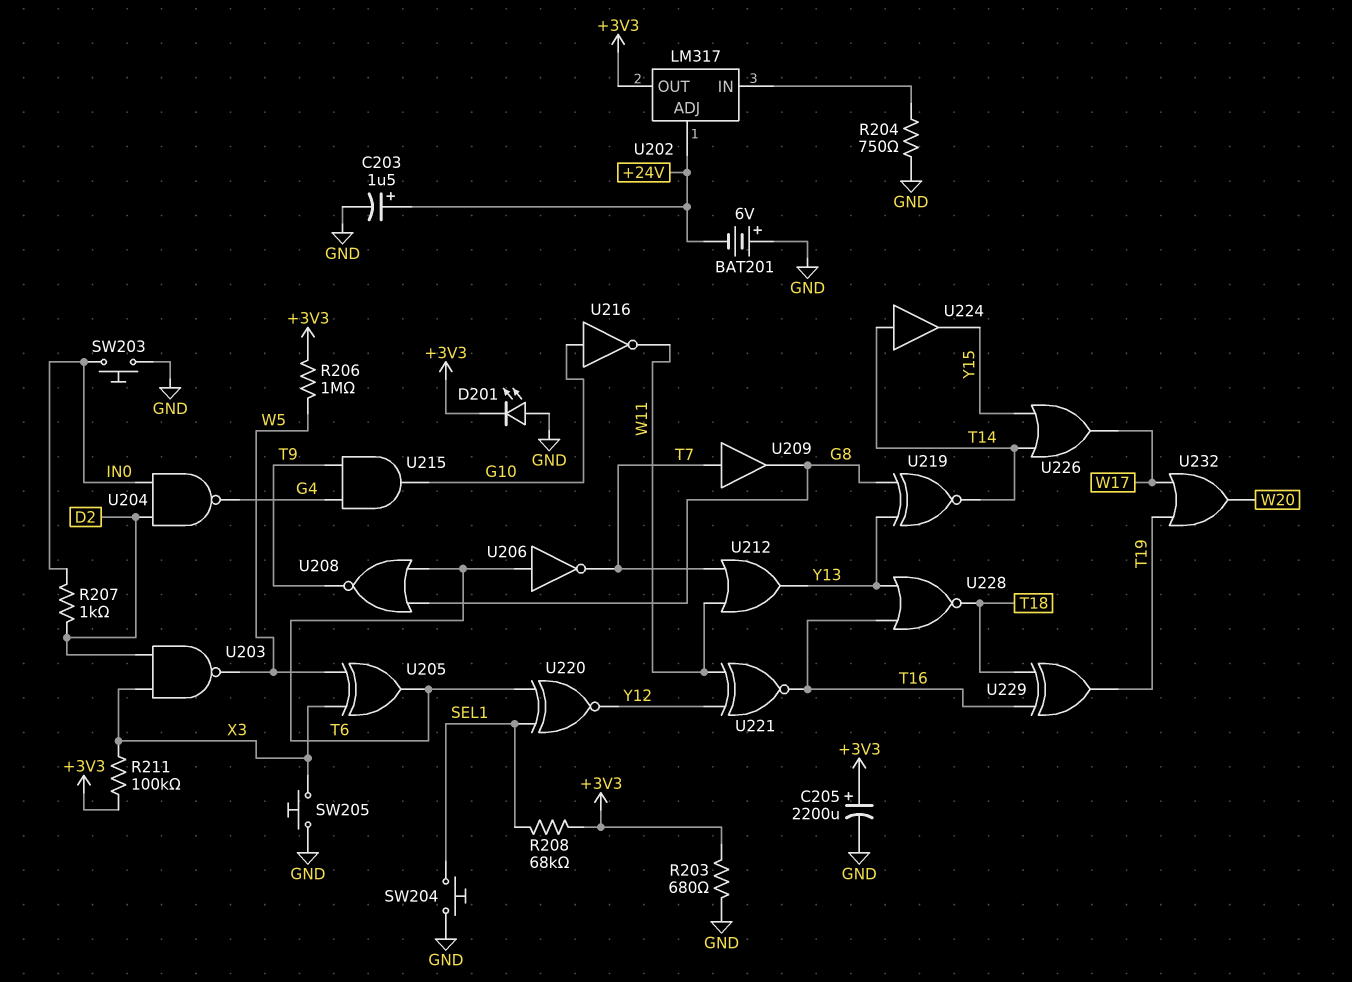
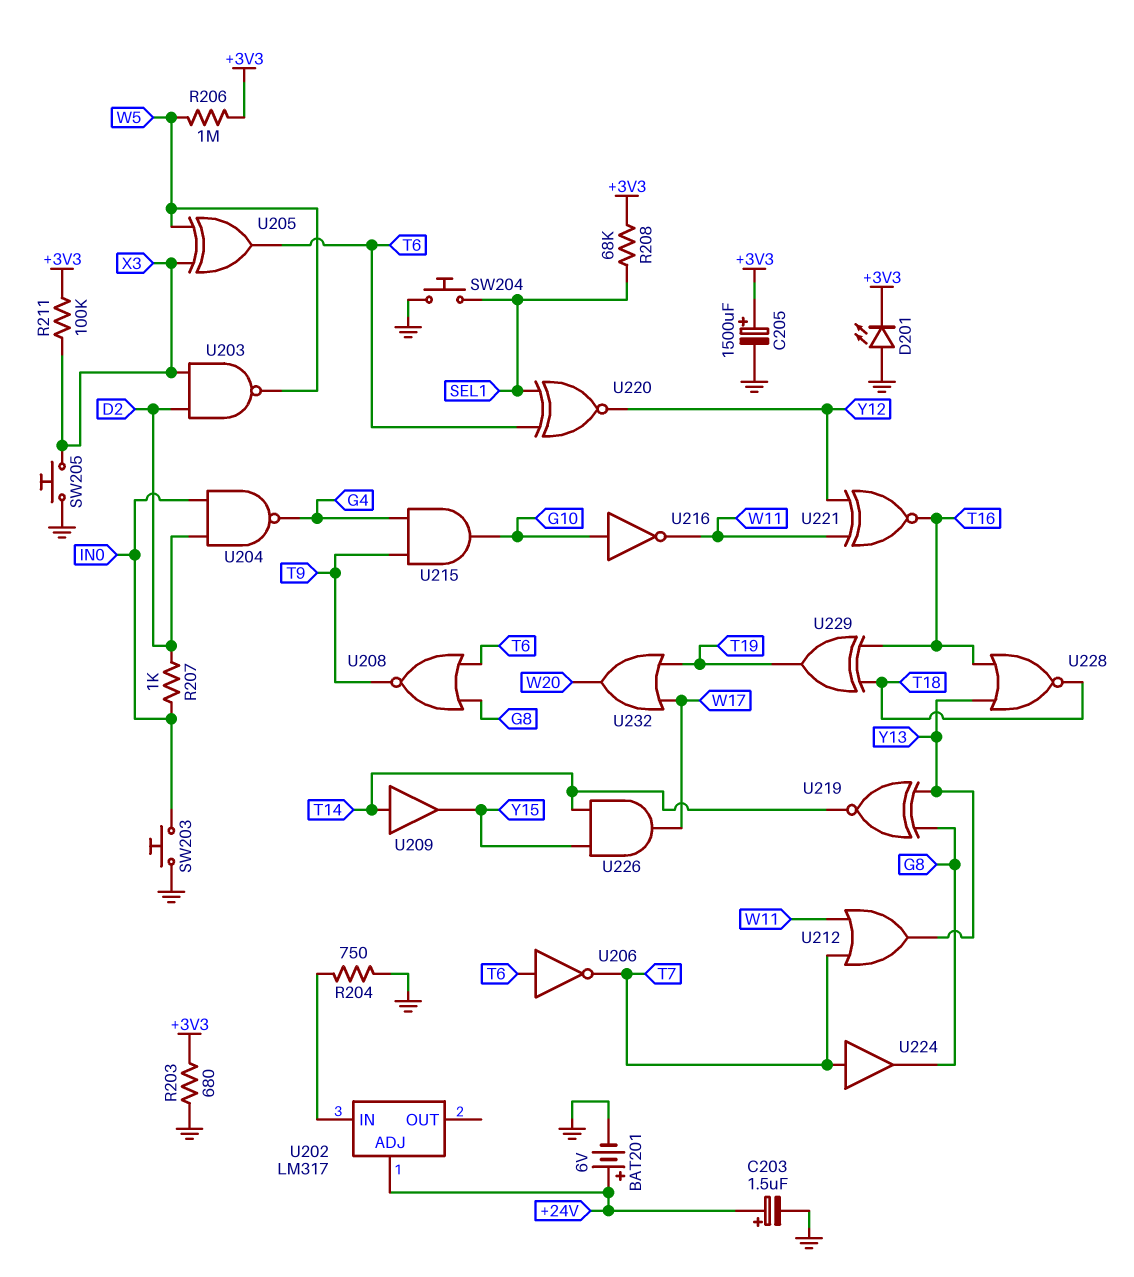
BAT201: 6V (plus GND, minus +24V) -> 6V (plus +24V, minus GND)
C205: 2200uF (plus +3V3, minus GND) -> 1500uF (plus +3V3, minus GND)
U202 pin OUT: +3V3 -> none
U209: buffer (in T7, out G8) -> buffer (in T14, out Y15)
U224: buffer (in T14, out Y15) -> buffer (in T7, out G8)
U226: OR (in T14, in Y15, out W17) -> AND (in T14, in Y15, out W17)

